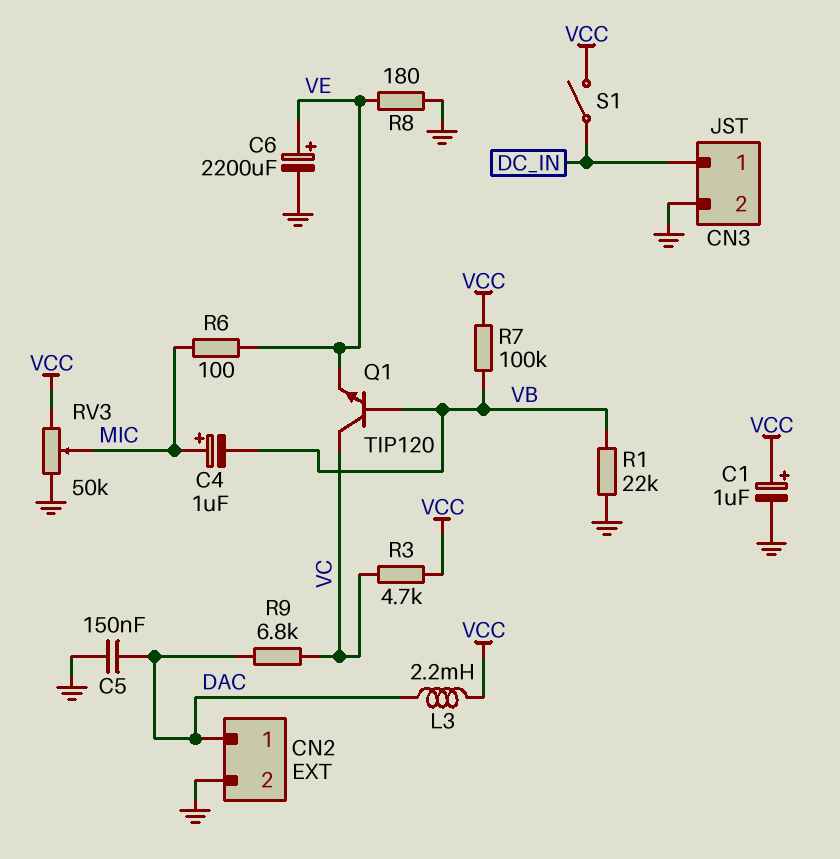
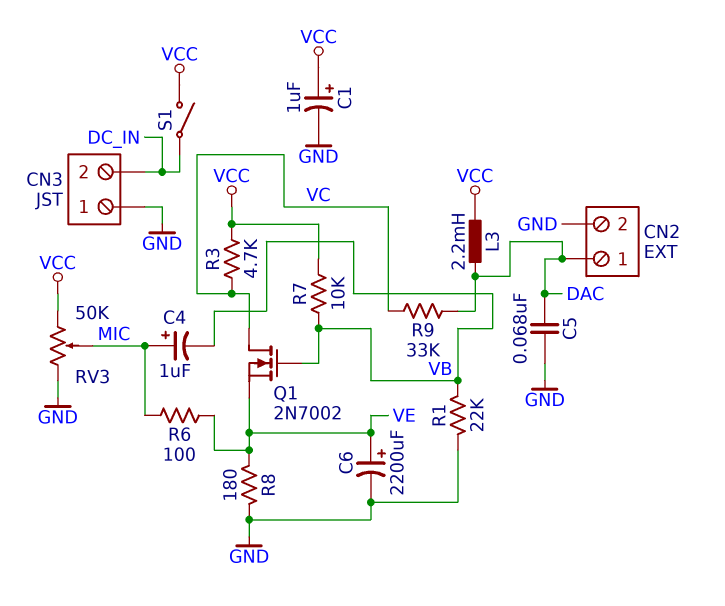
C5: 150nF (DAC, GND) -> 68nF (DAC, GND)
CN3 pin 1: DC_IN -> GND
CN3 pin 2: GND -> DC_IN
Q1: NPN TIP120 (B VB, C VC, E VE) -> NMOS 2N7002 (G VB, D VC, S VE)
R7: 100k (VB, VCC) -> 10k (VB, VCC)
R9: 6.8k (DAC, VC) -> 33k (DAC, VC)

